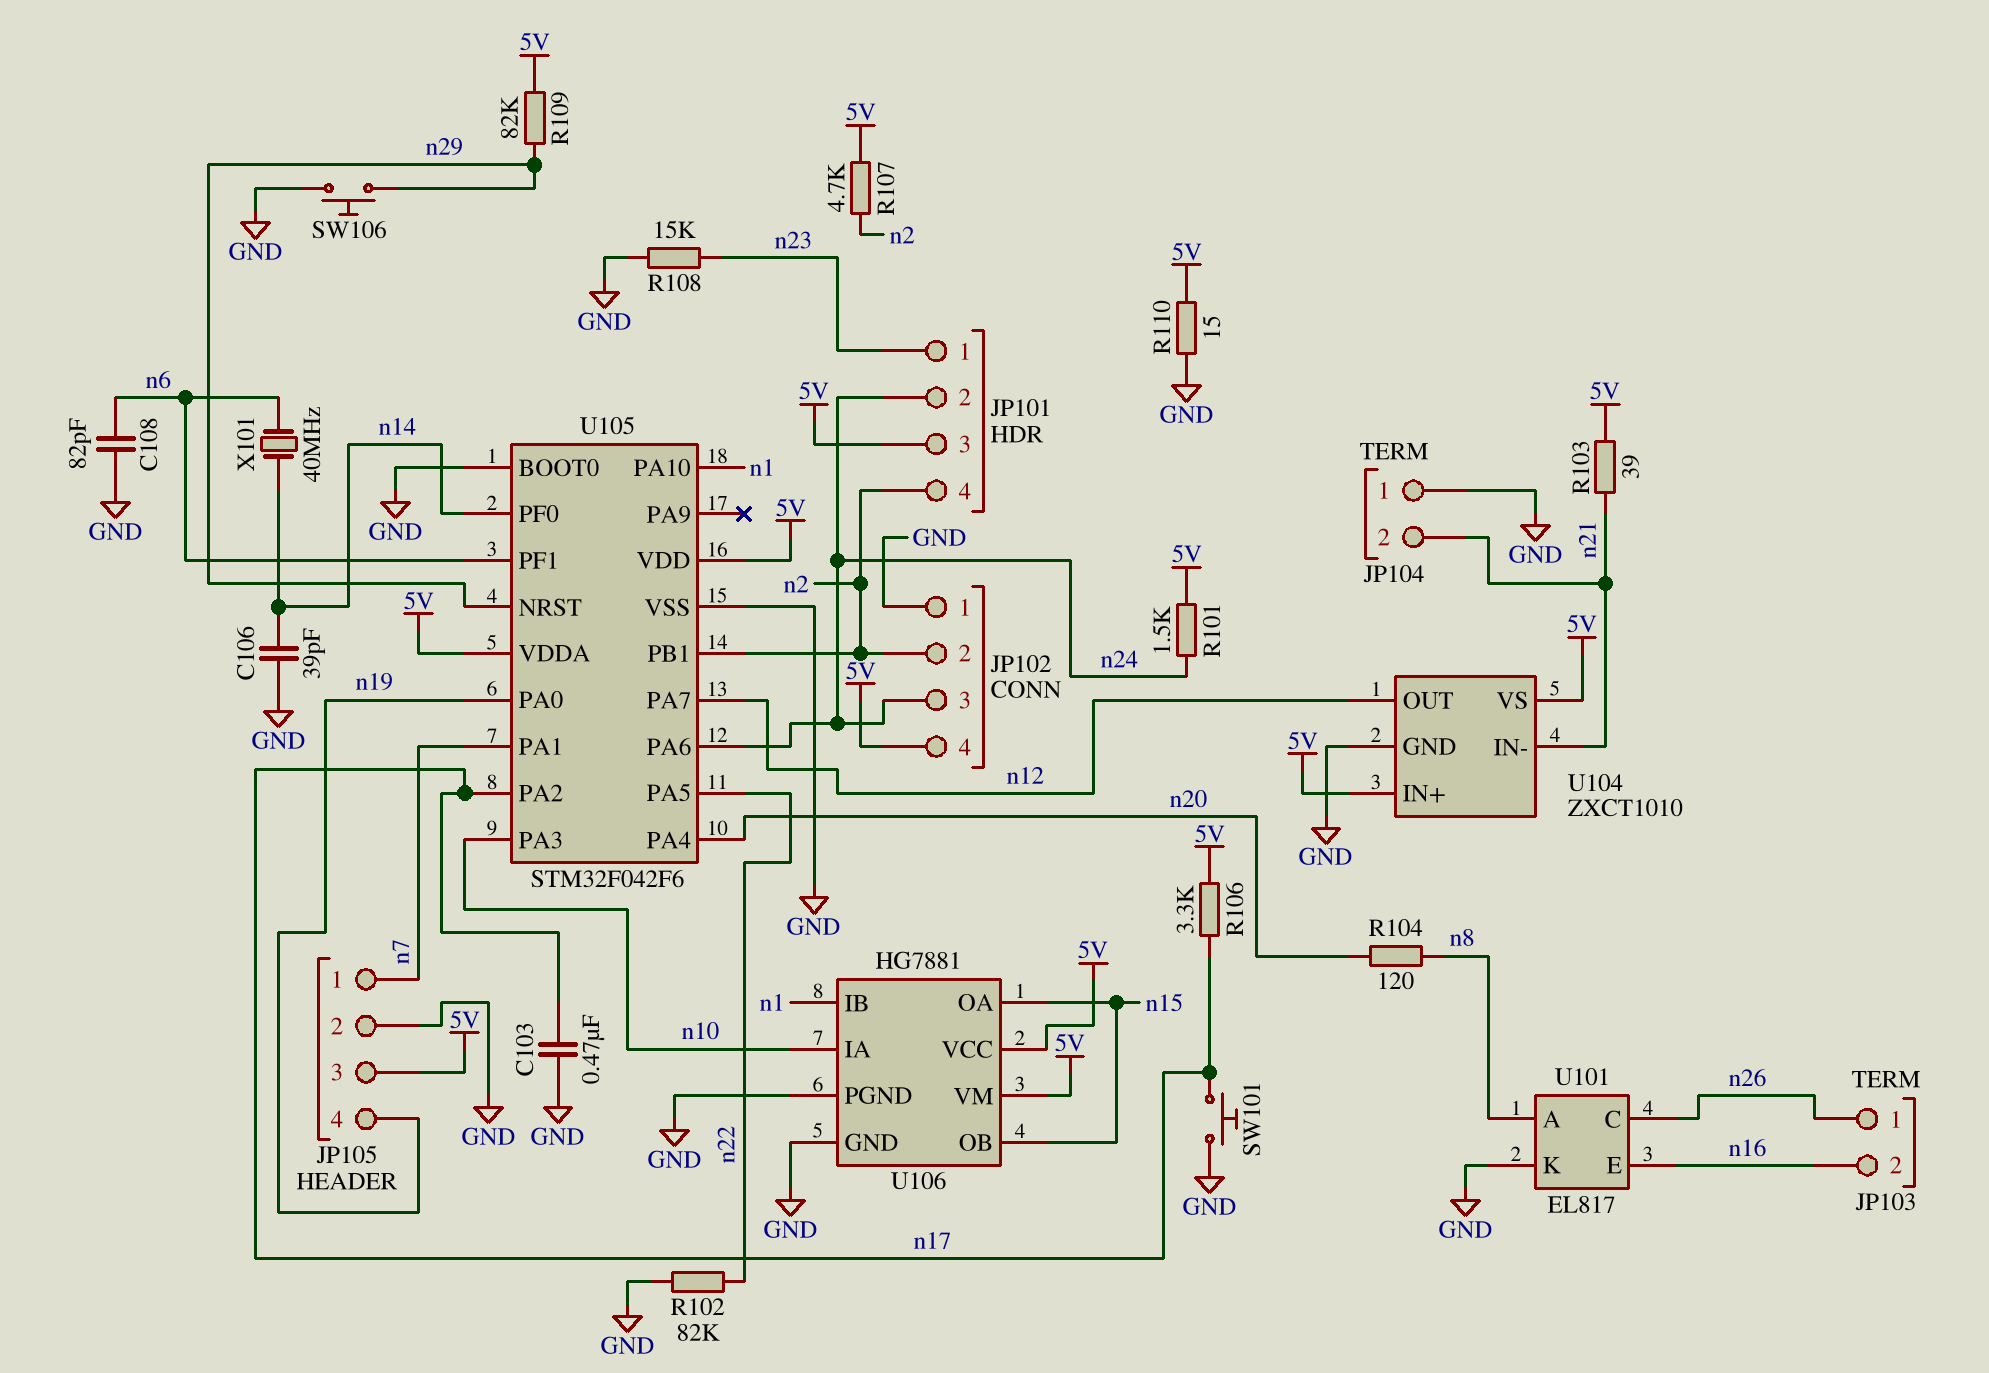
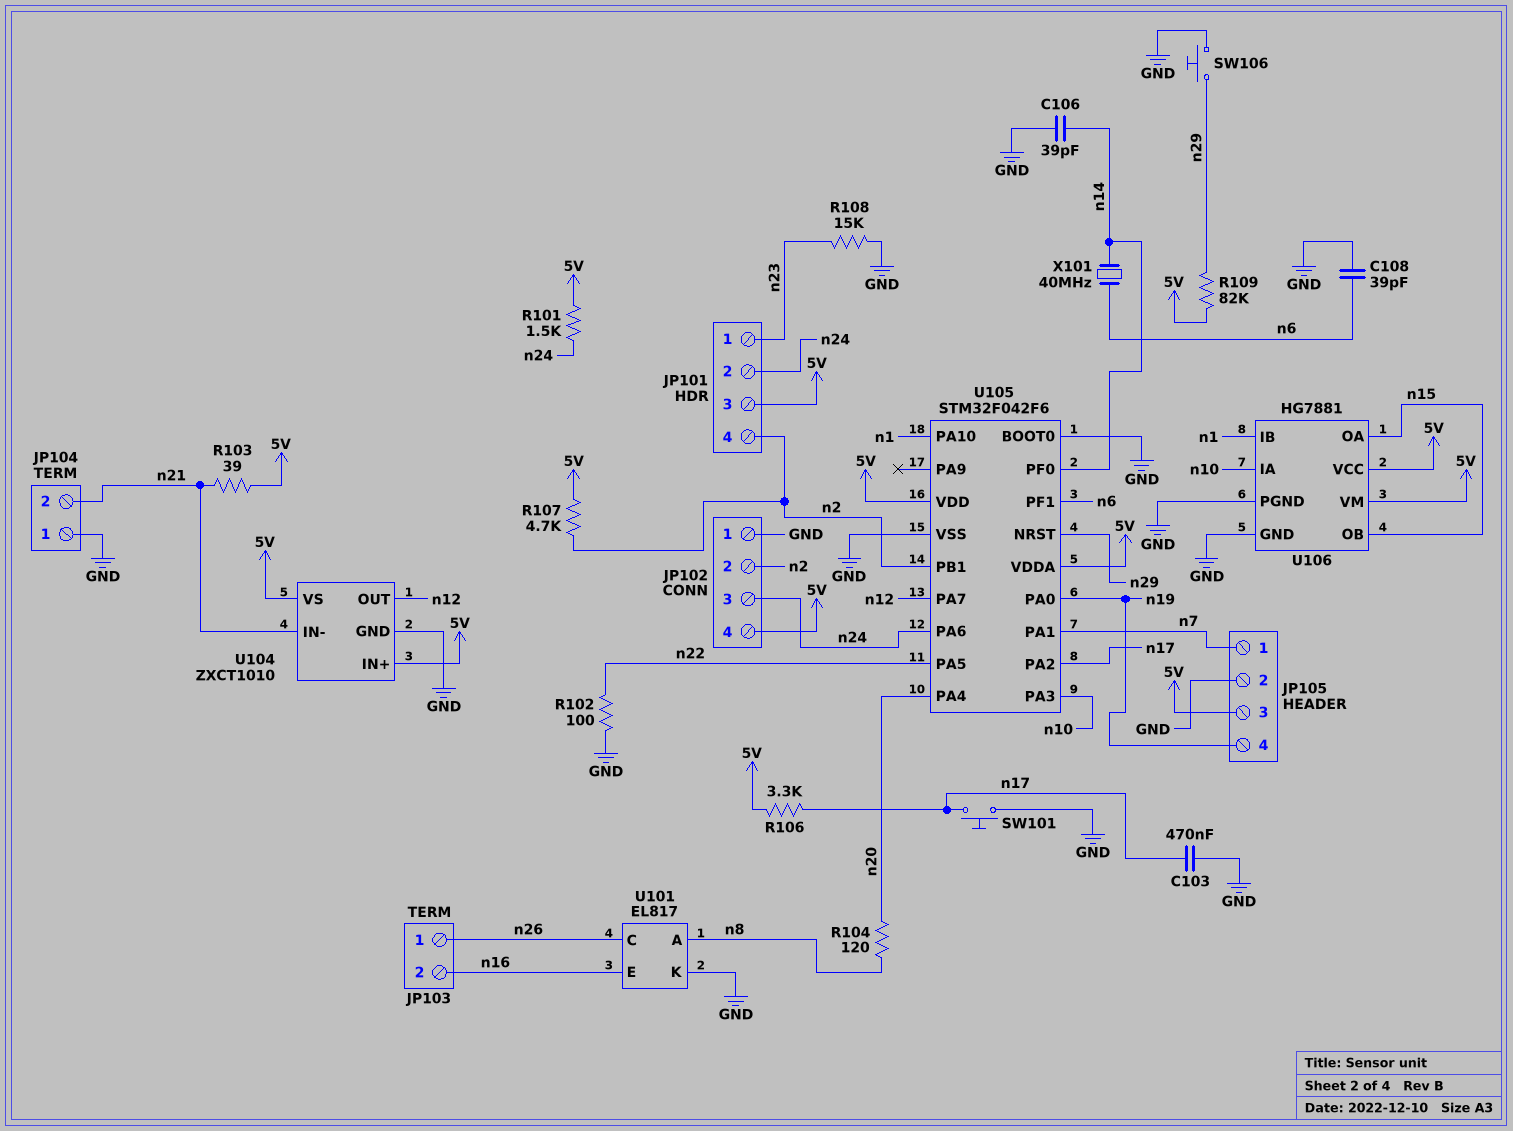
C108: 82pF (GND, n6) -> 39pF (GND, n6)
R102: 82k (GND, n22) -> 100 (GND, n22)
R110: 15 (5V, GND) -> none

